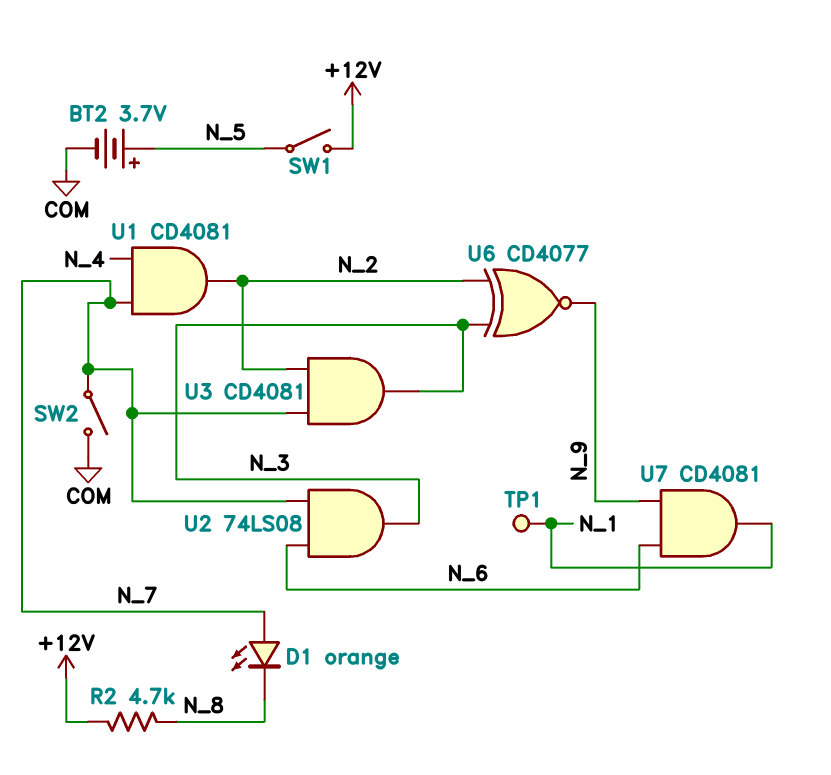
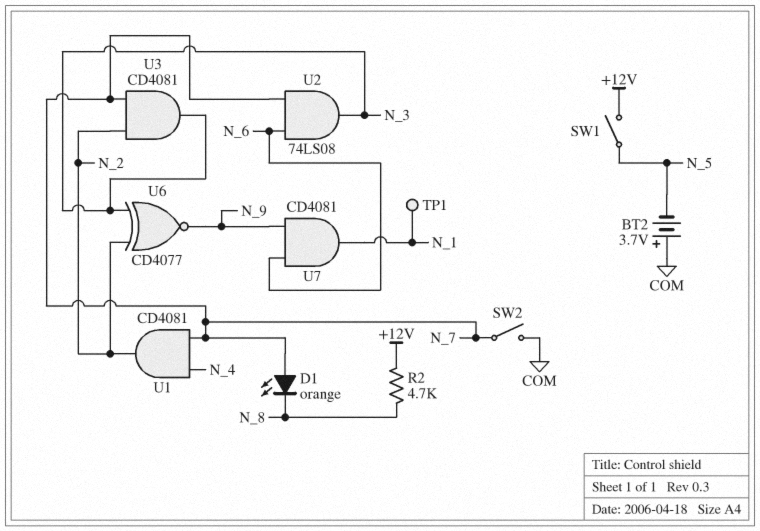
BT2: 3.7V (plus N_5, minus COM) -> 3.7V (plus COM, minus N_5)

